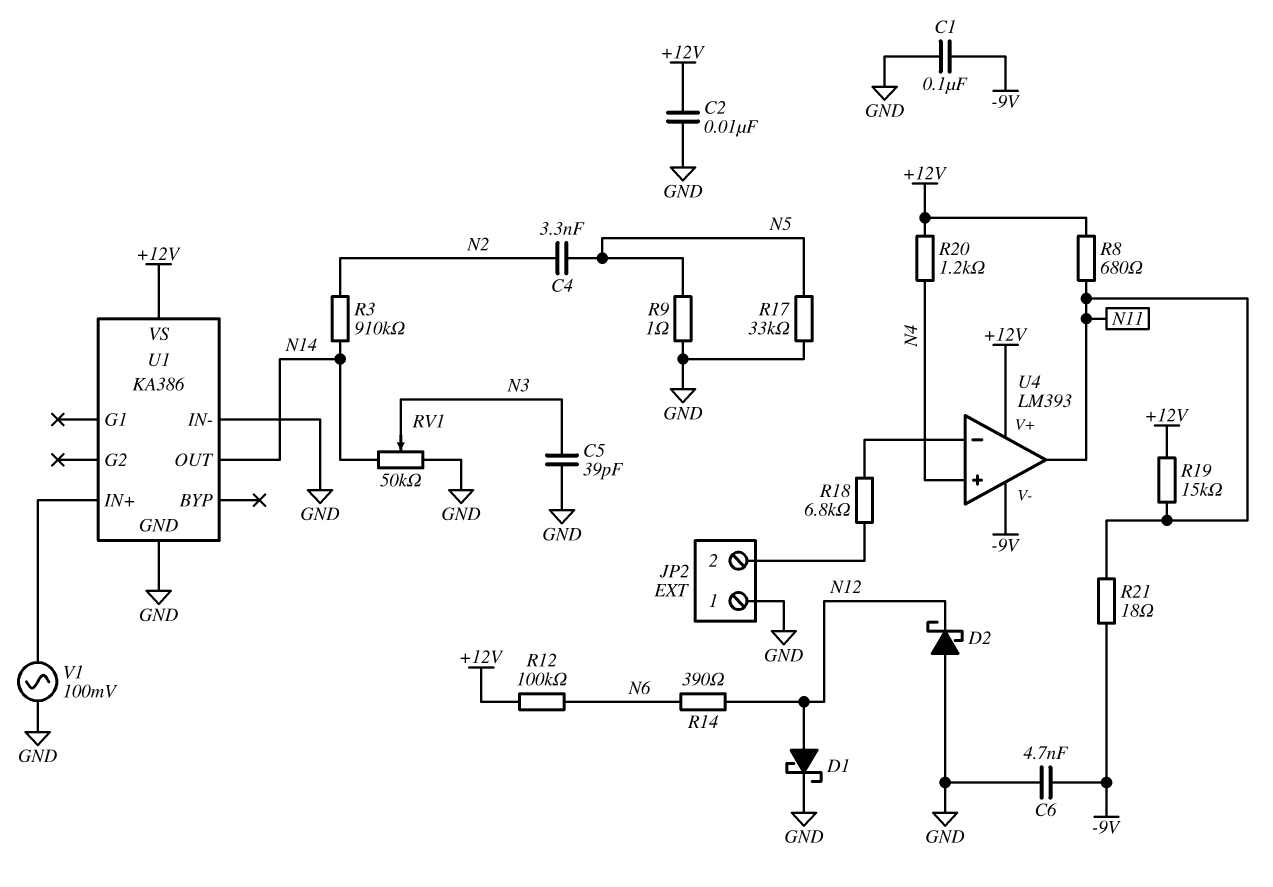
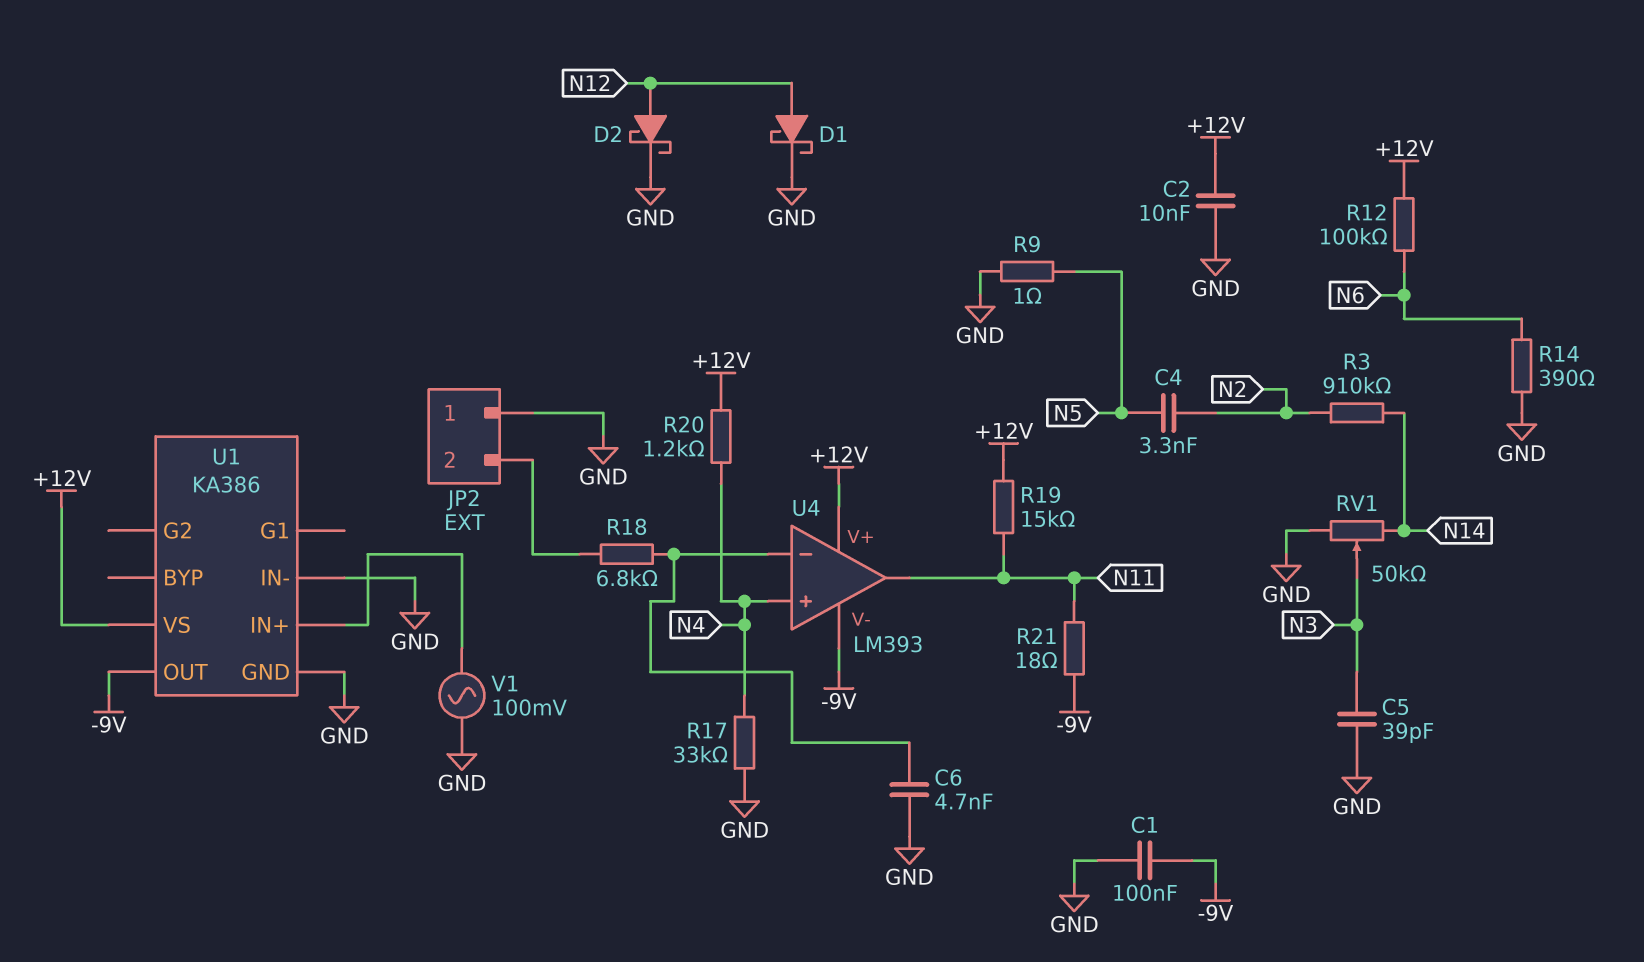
C6: 4.7nF (-9V, GND) -> 4.7nF (GND, U4/in-)
D2: schottky (A GND, K N12) -> schottky (A N12, K GND)
R8: 680 (+12V, N11) -> none
R14: 390 (N6, N12) -> 390 (GND, N6)
R17: 33k (GND, N5) -> 33k (GND, N4)
U1 pin OUT: N14 -> -9V

